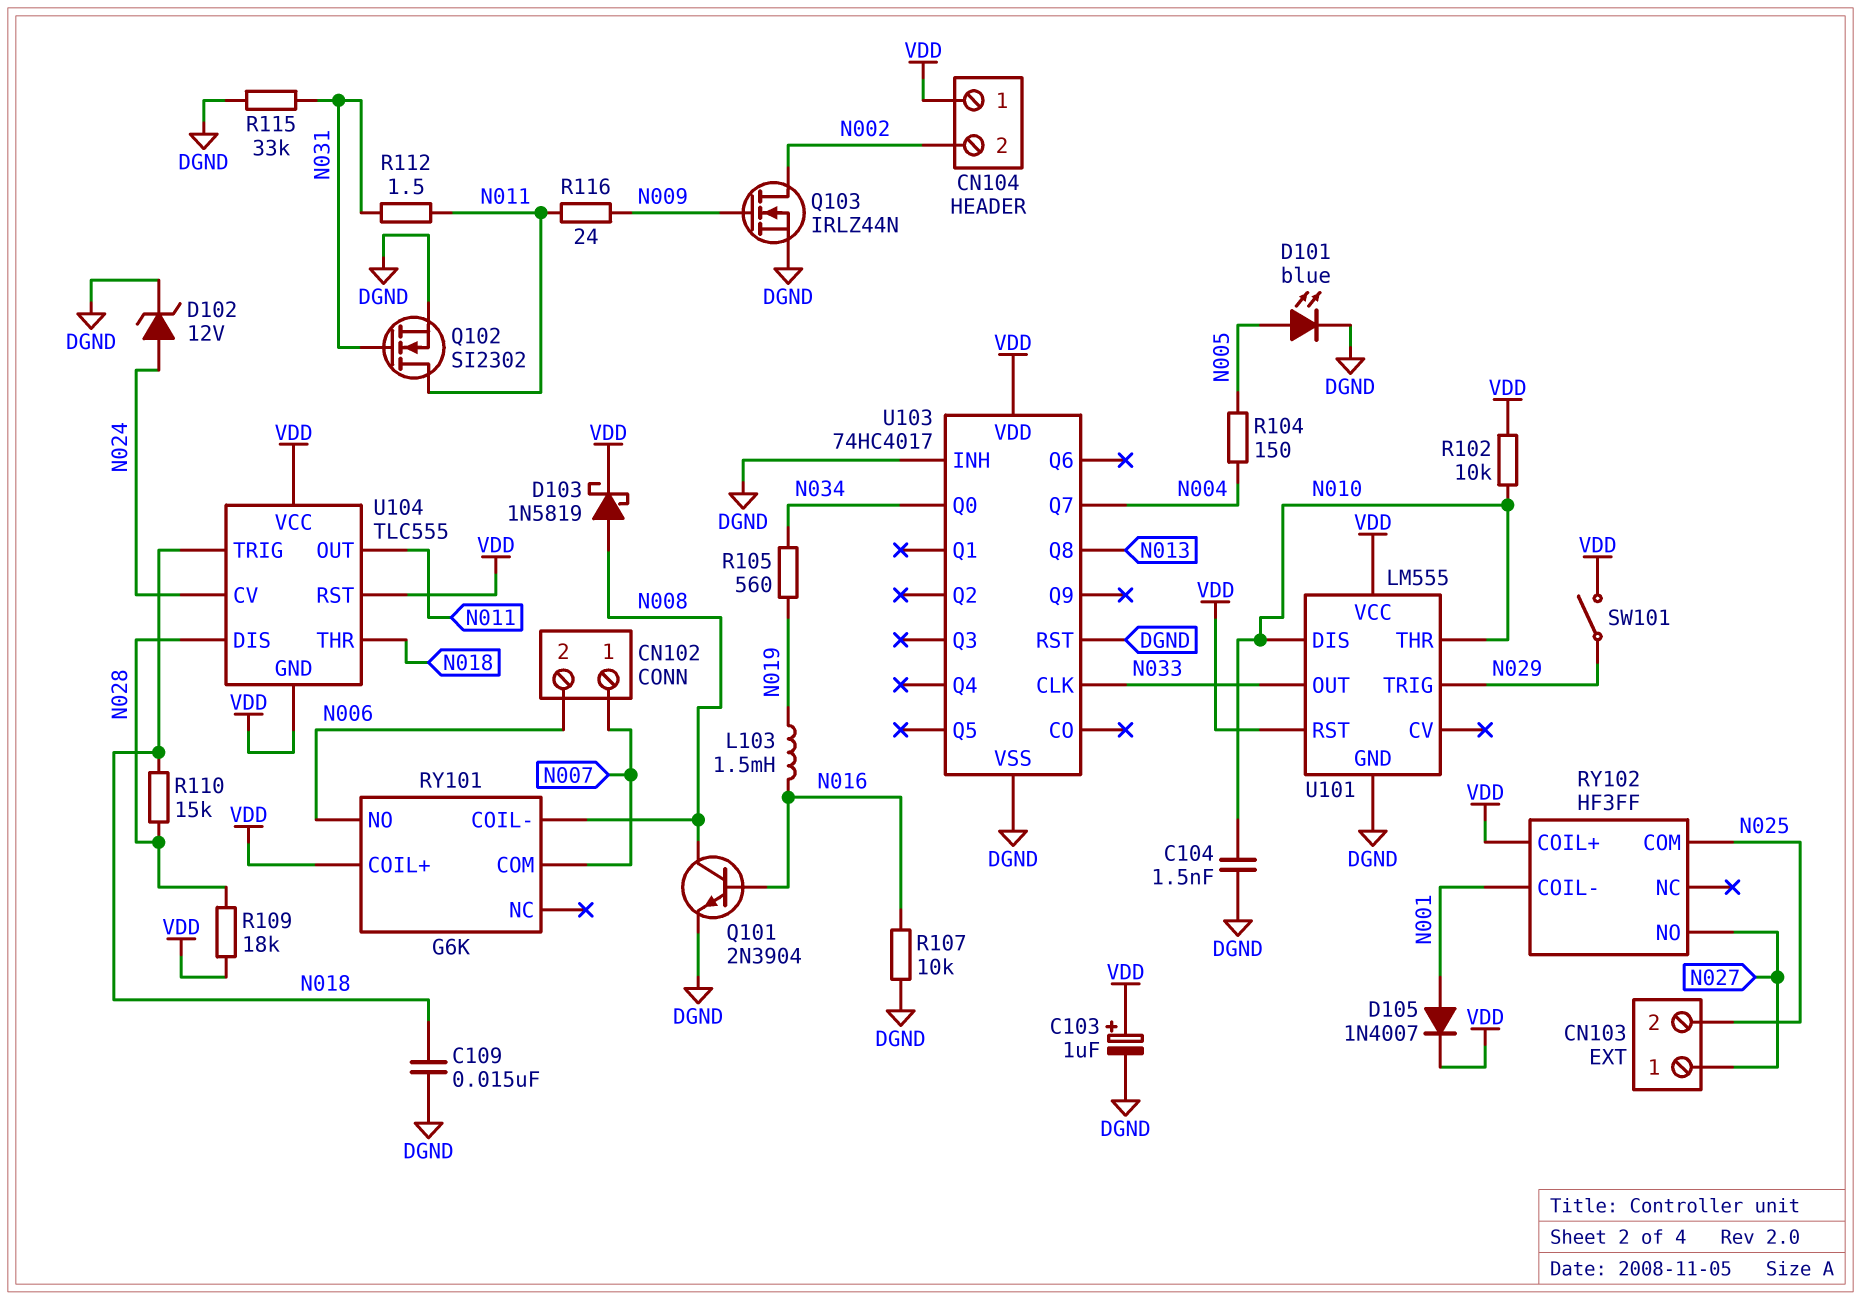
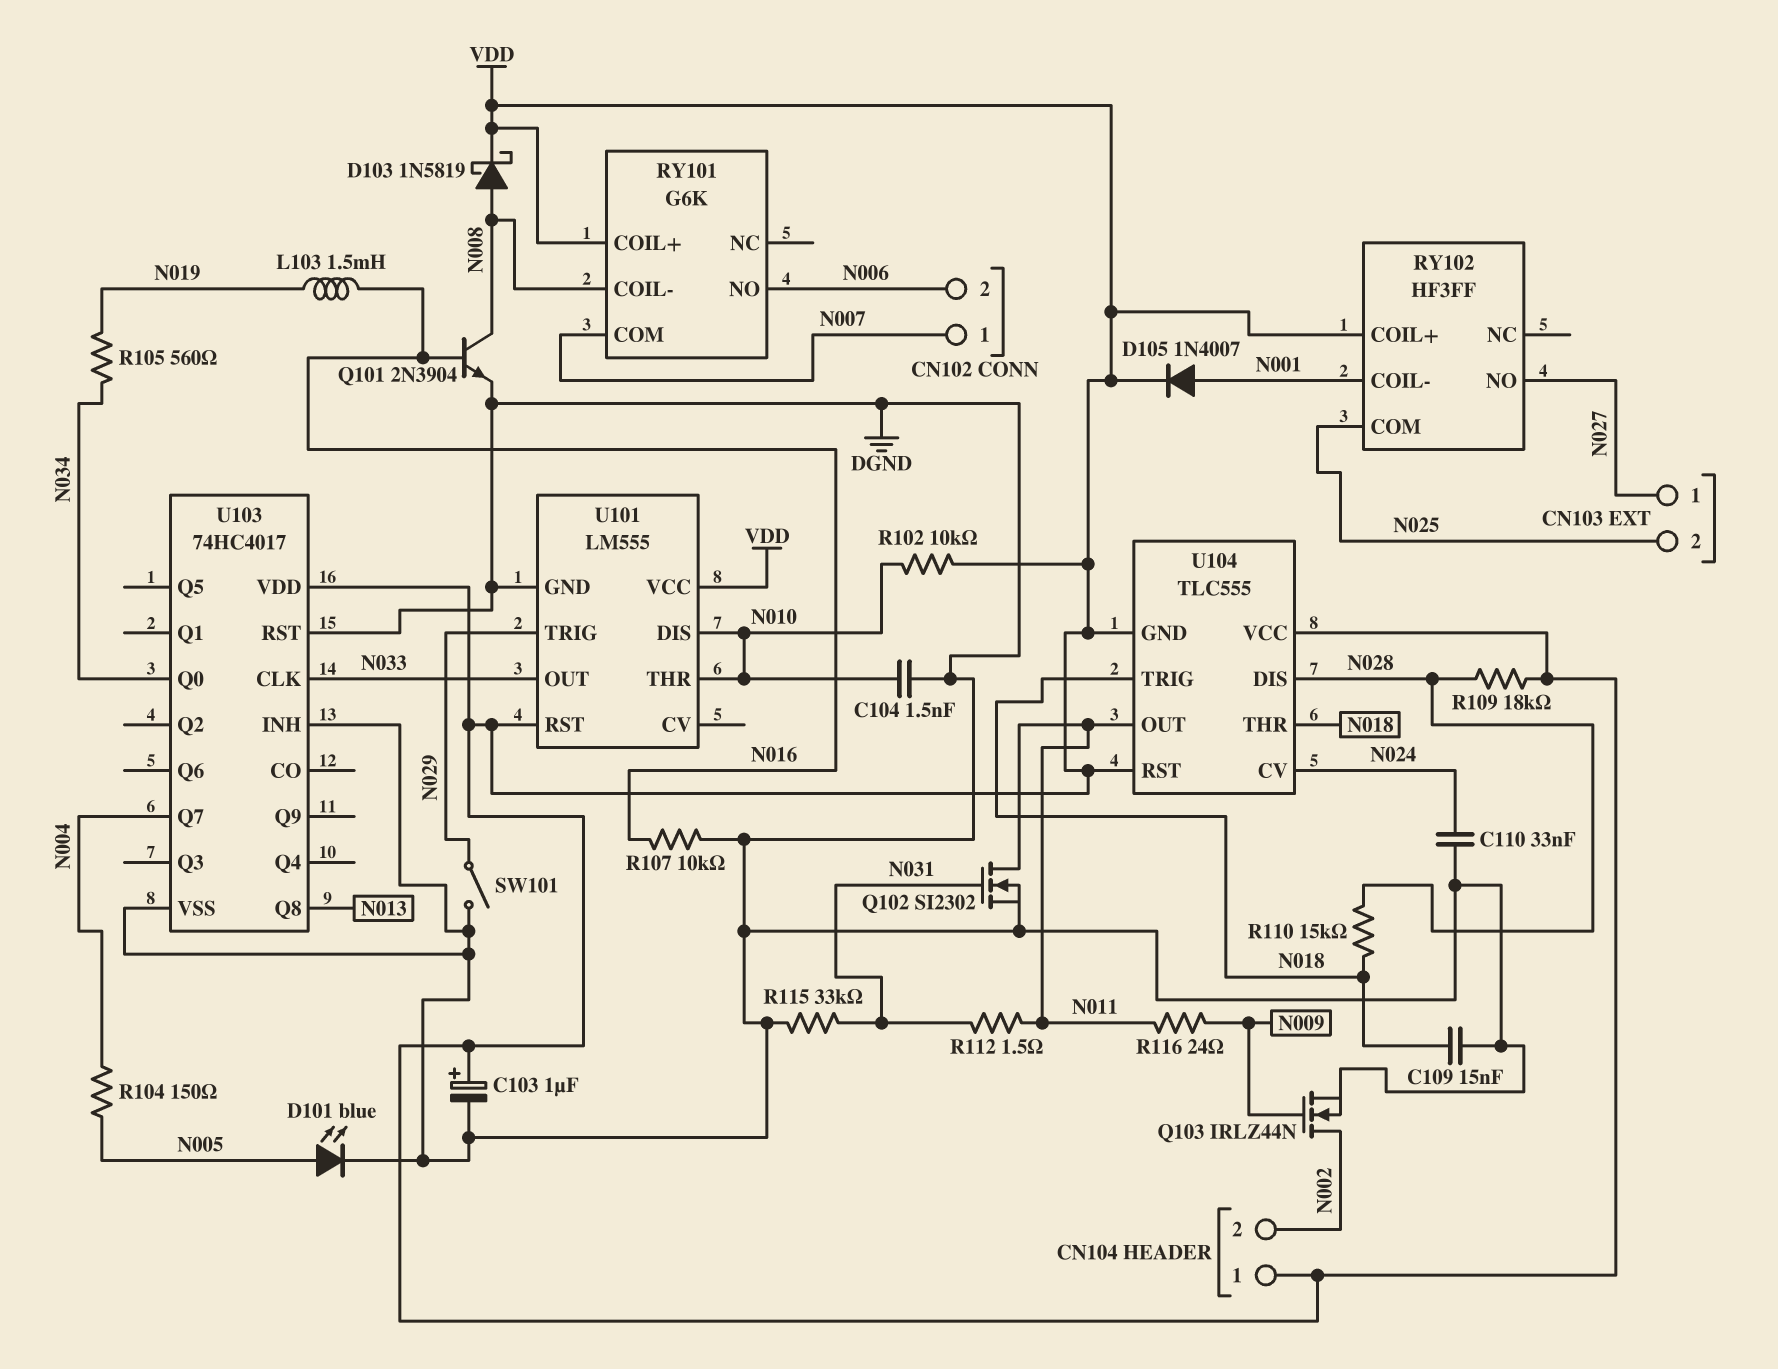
C110: none -> 33nF (DGND, N024)
D102: zener 12V (A N024, K DGND) -> none
SW101: switch (N029, VDD) -> switch (DGND, N029)

